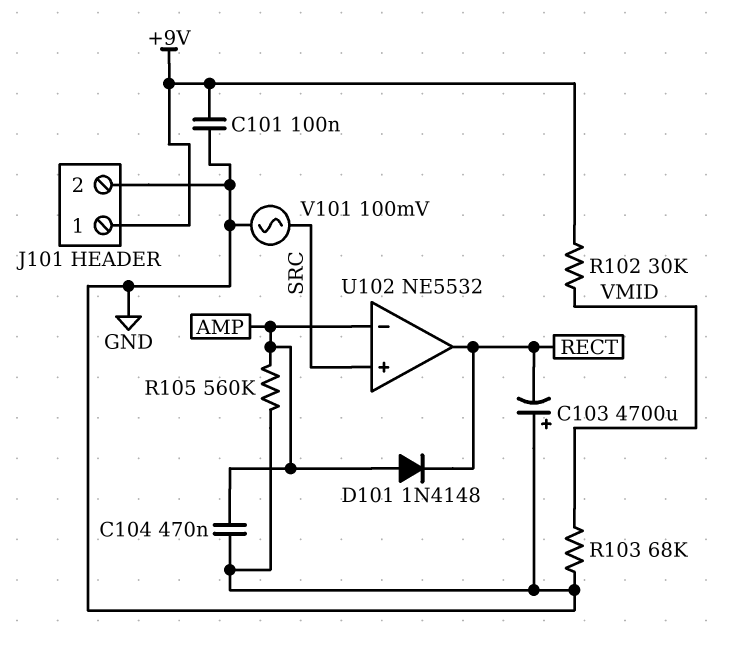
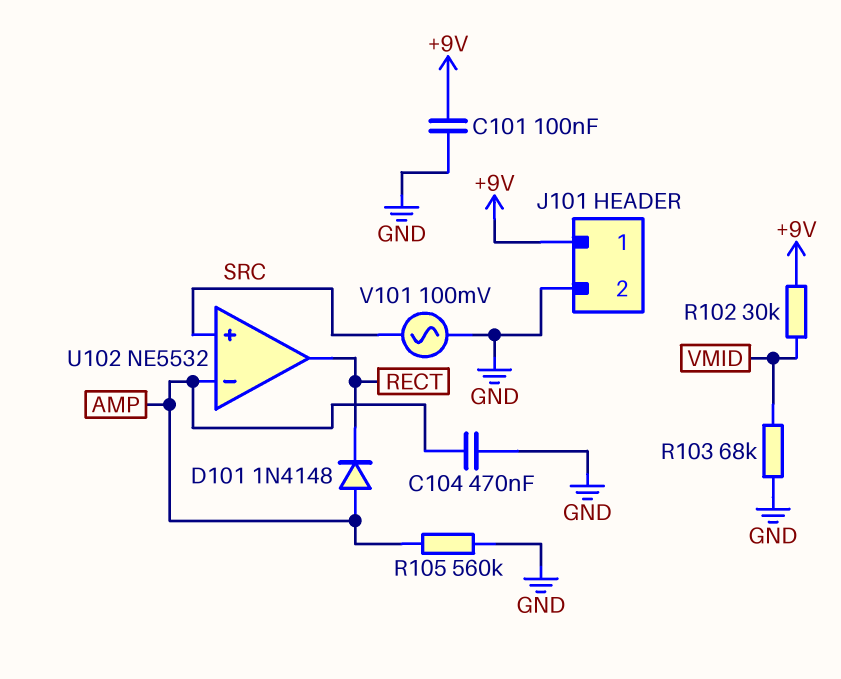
C103: 4700uF (plus GND, minus RECT) -> none

